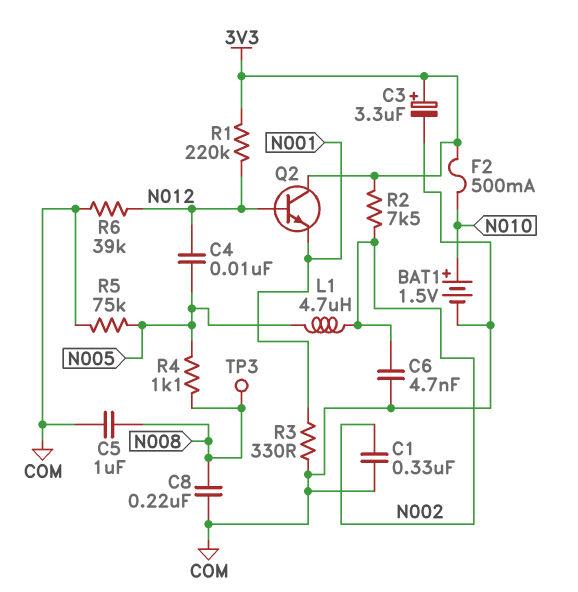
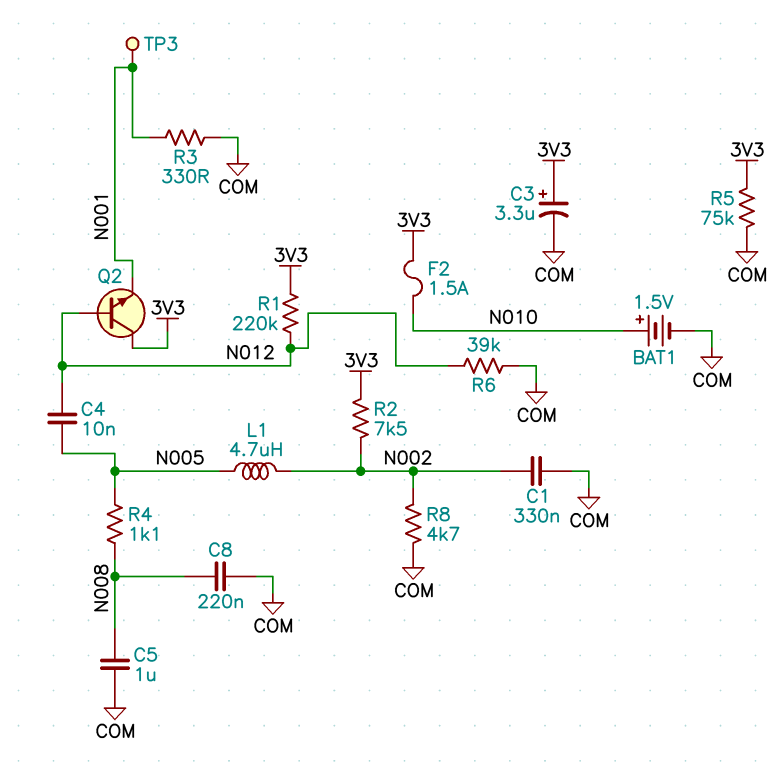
C6: 4.7nF (COM, N002) -> none
F2: 500mA (3V3, N010) -> 1.5A (3V3, N010)
R5: 75k (COM, N005) -> 75k (3V3, COM)
R8: none -> 4.7k (COM, N002)
TP3: test point (N008) -> test point (N001)

